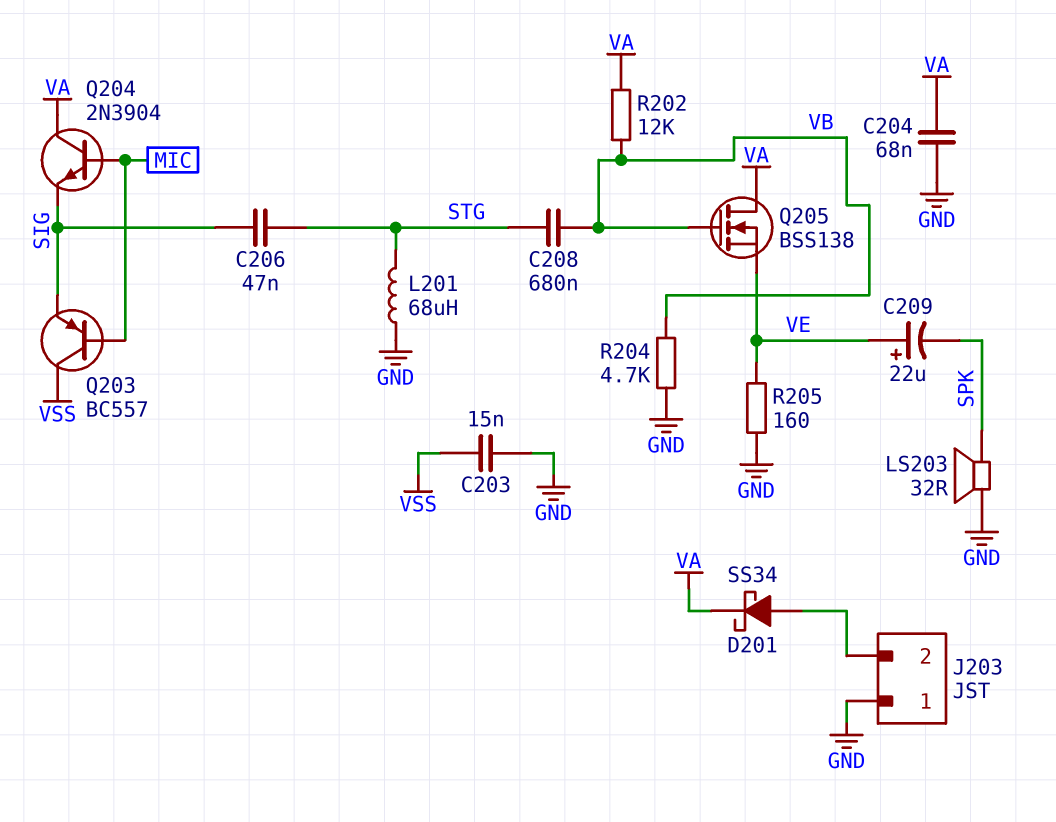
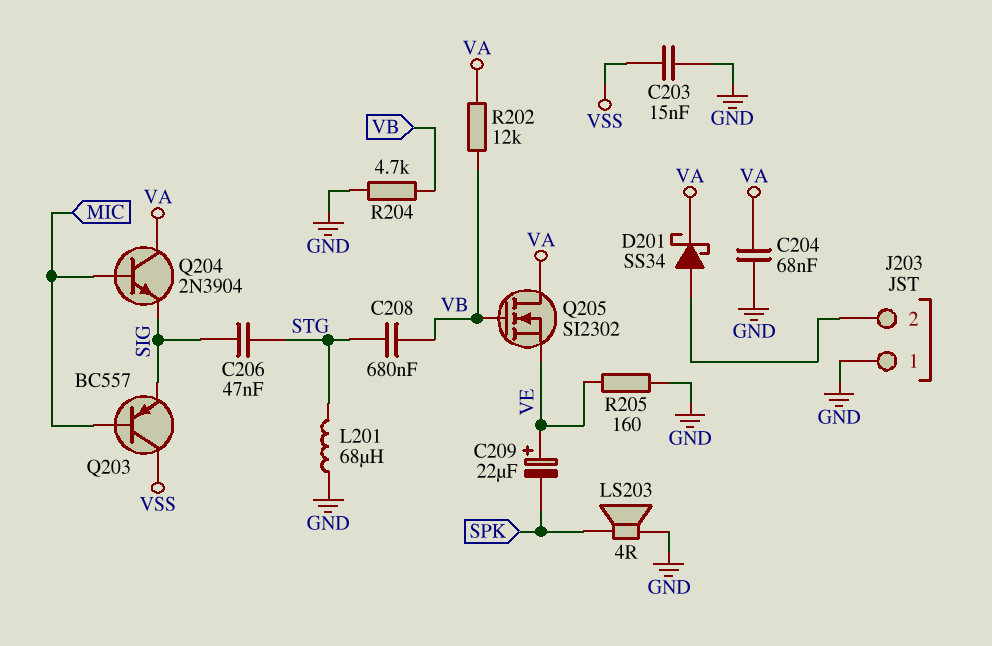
LS203: speaker 32R (GND, SPK) -> speaker 4R (GND, SPK)
Q205: NMOS BSS138 (G VB, D VA, S VE) -> NMOS SI2302 (G VB, D VA, S VE)

